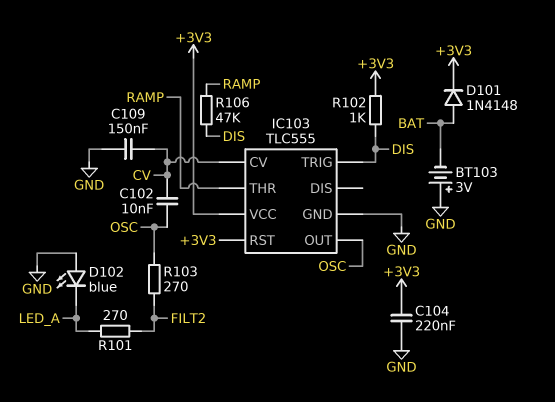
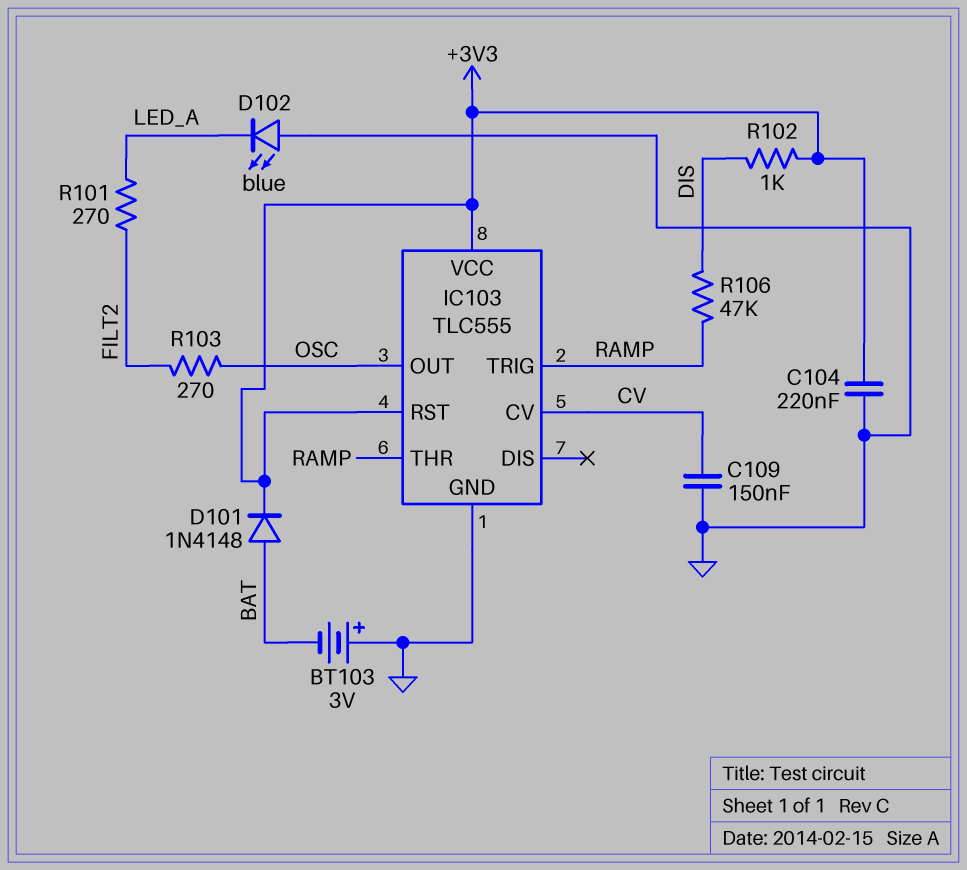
C102: 10nF (CV, OSC) -> none
IC103 pin TRIG: DIS -> RAMP

